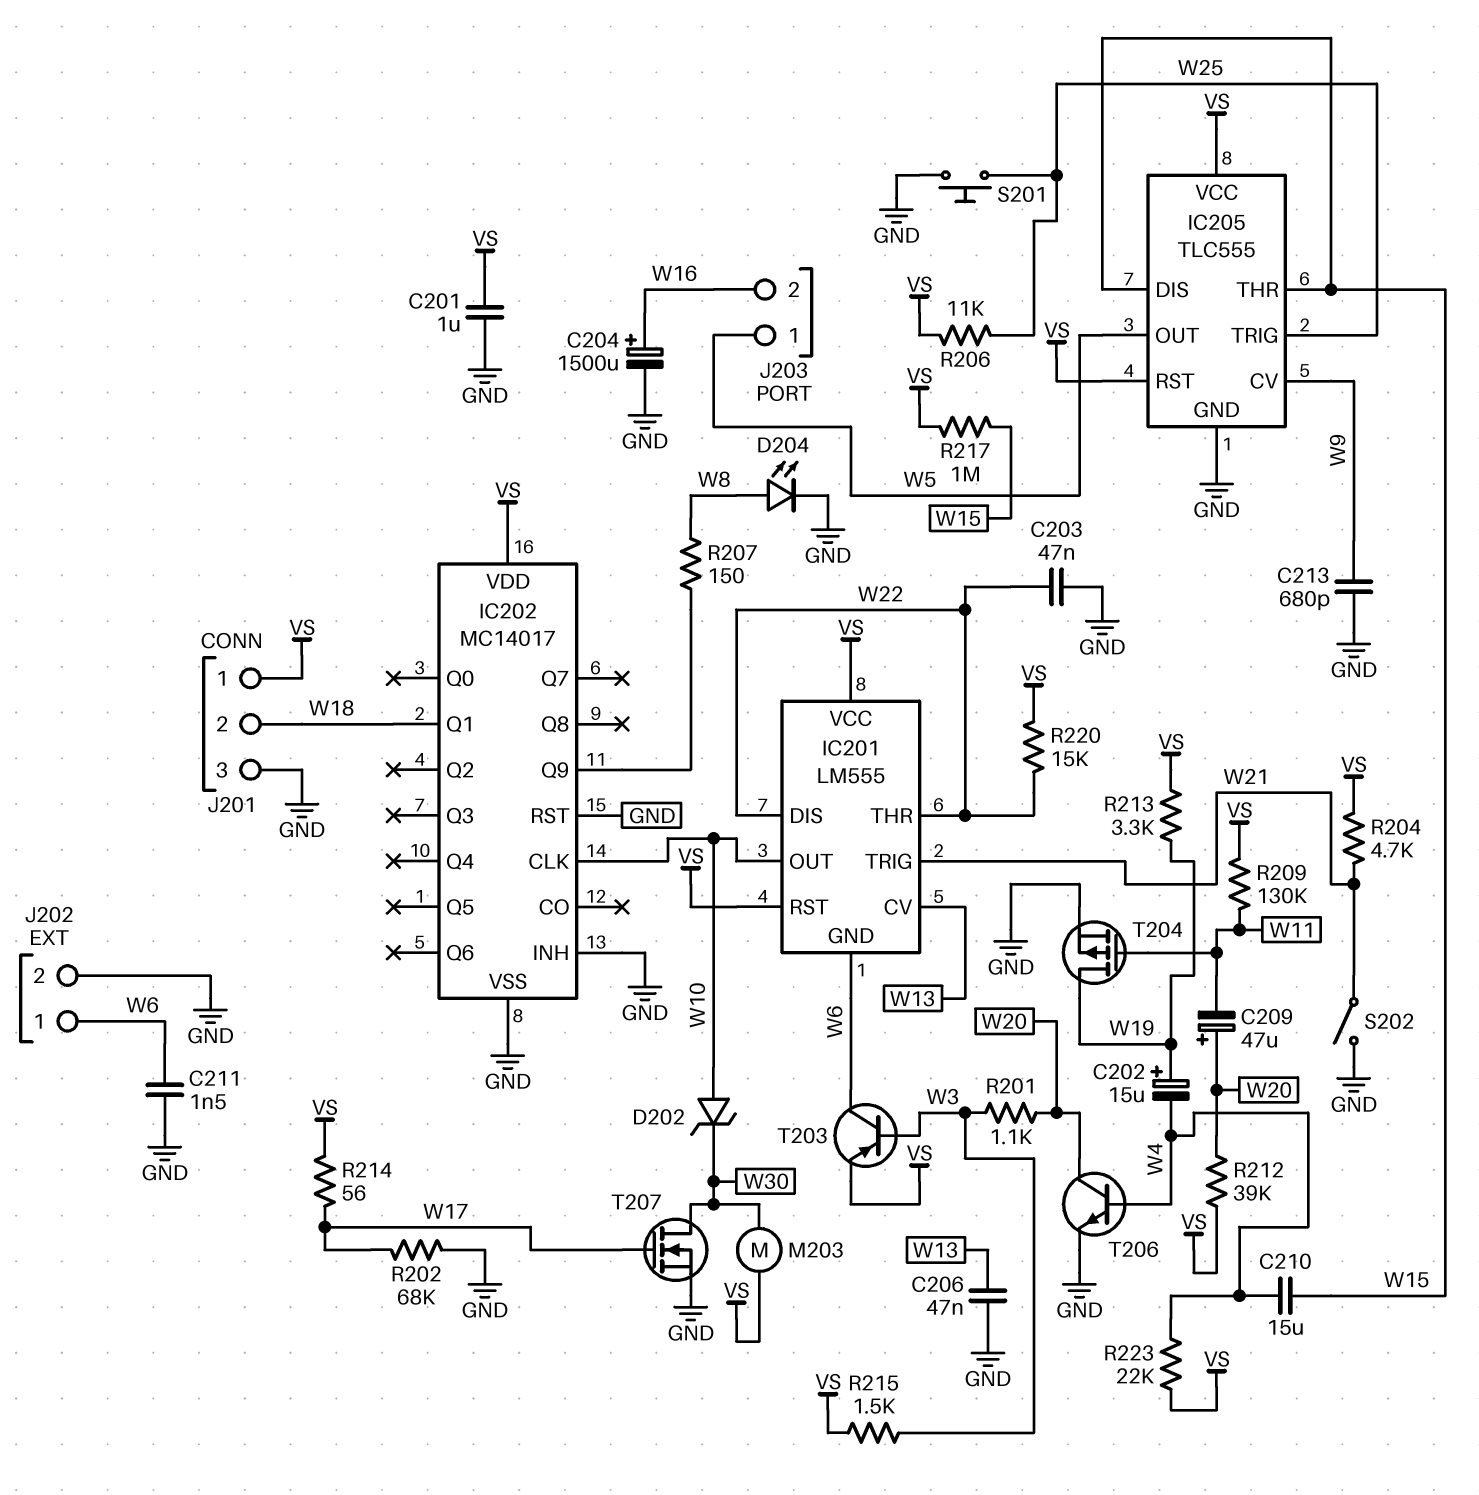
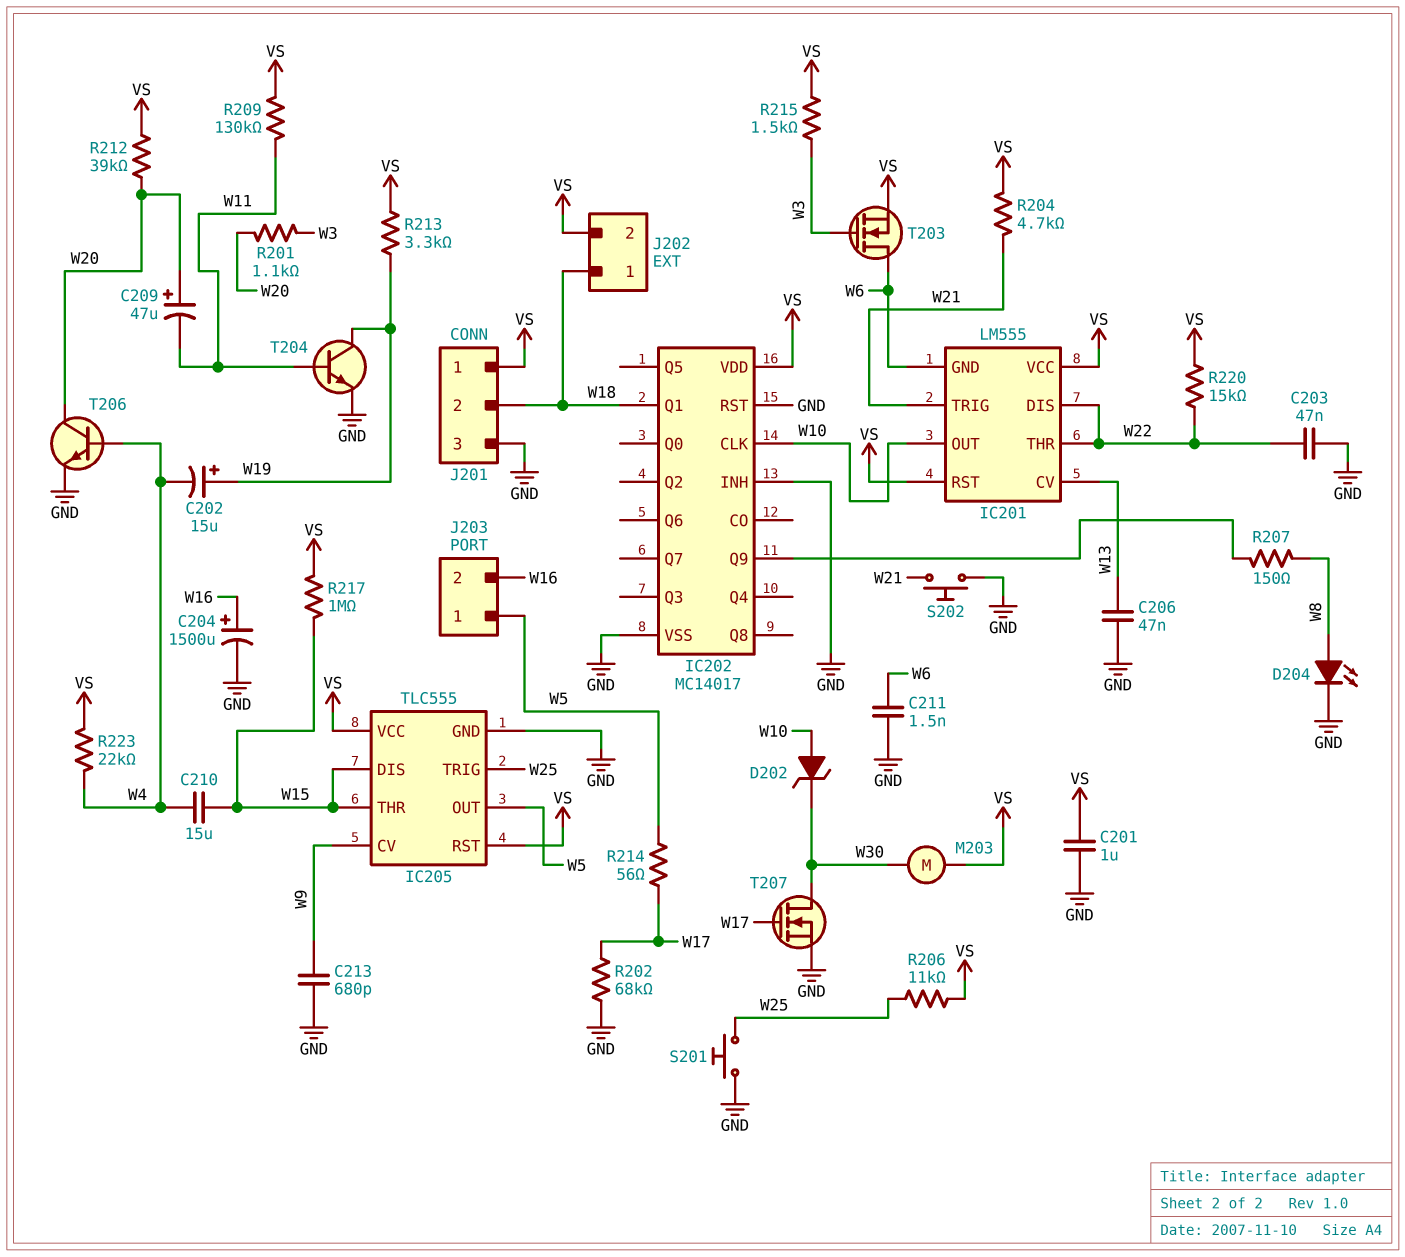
J202 pin 1: W6 -> W18
J202 pin 2: GND -> VS
R214: 56 (VS, W17) -> 56 (W5, W17)
S202: switch (GND, W21) -> button (GND, W21)
T203: PNP (B W3, C W6, E VS) -> NMOS (G W3, D W6, S VS)
T204: PMOS (G W11, D W19, S GND) -> NPN (B W11, C W19, E GND)

